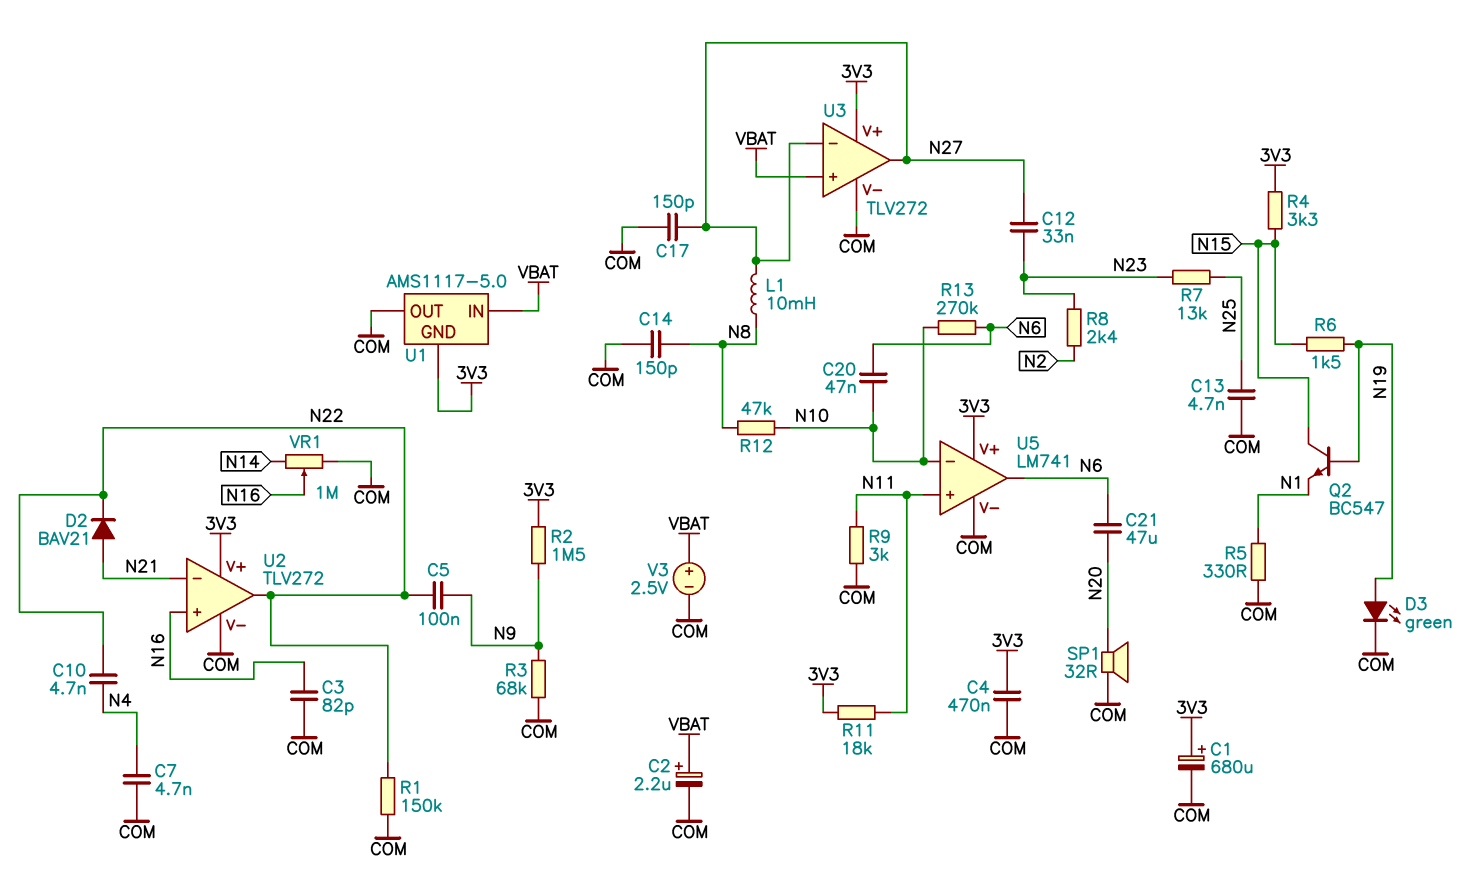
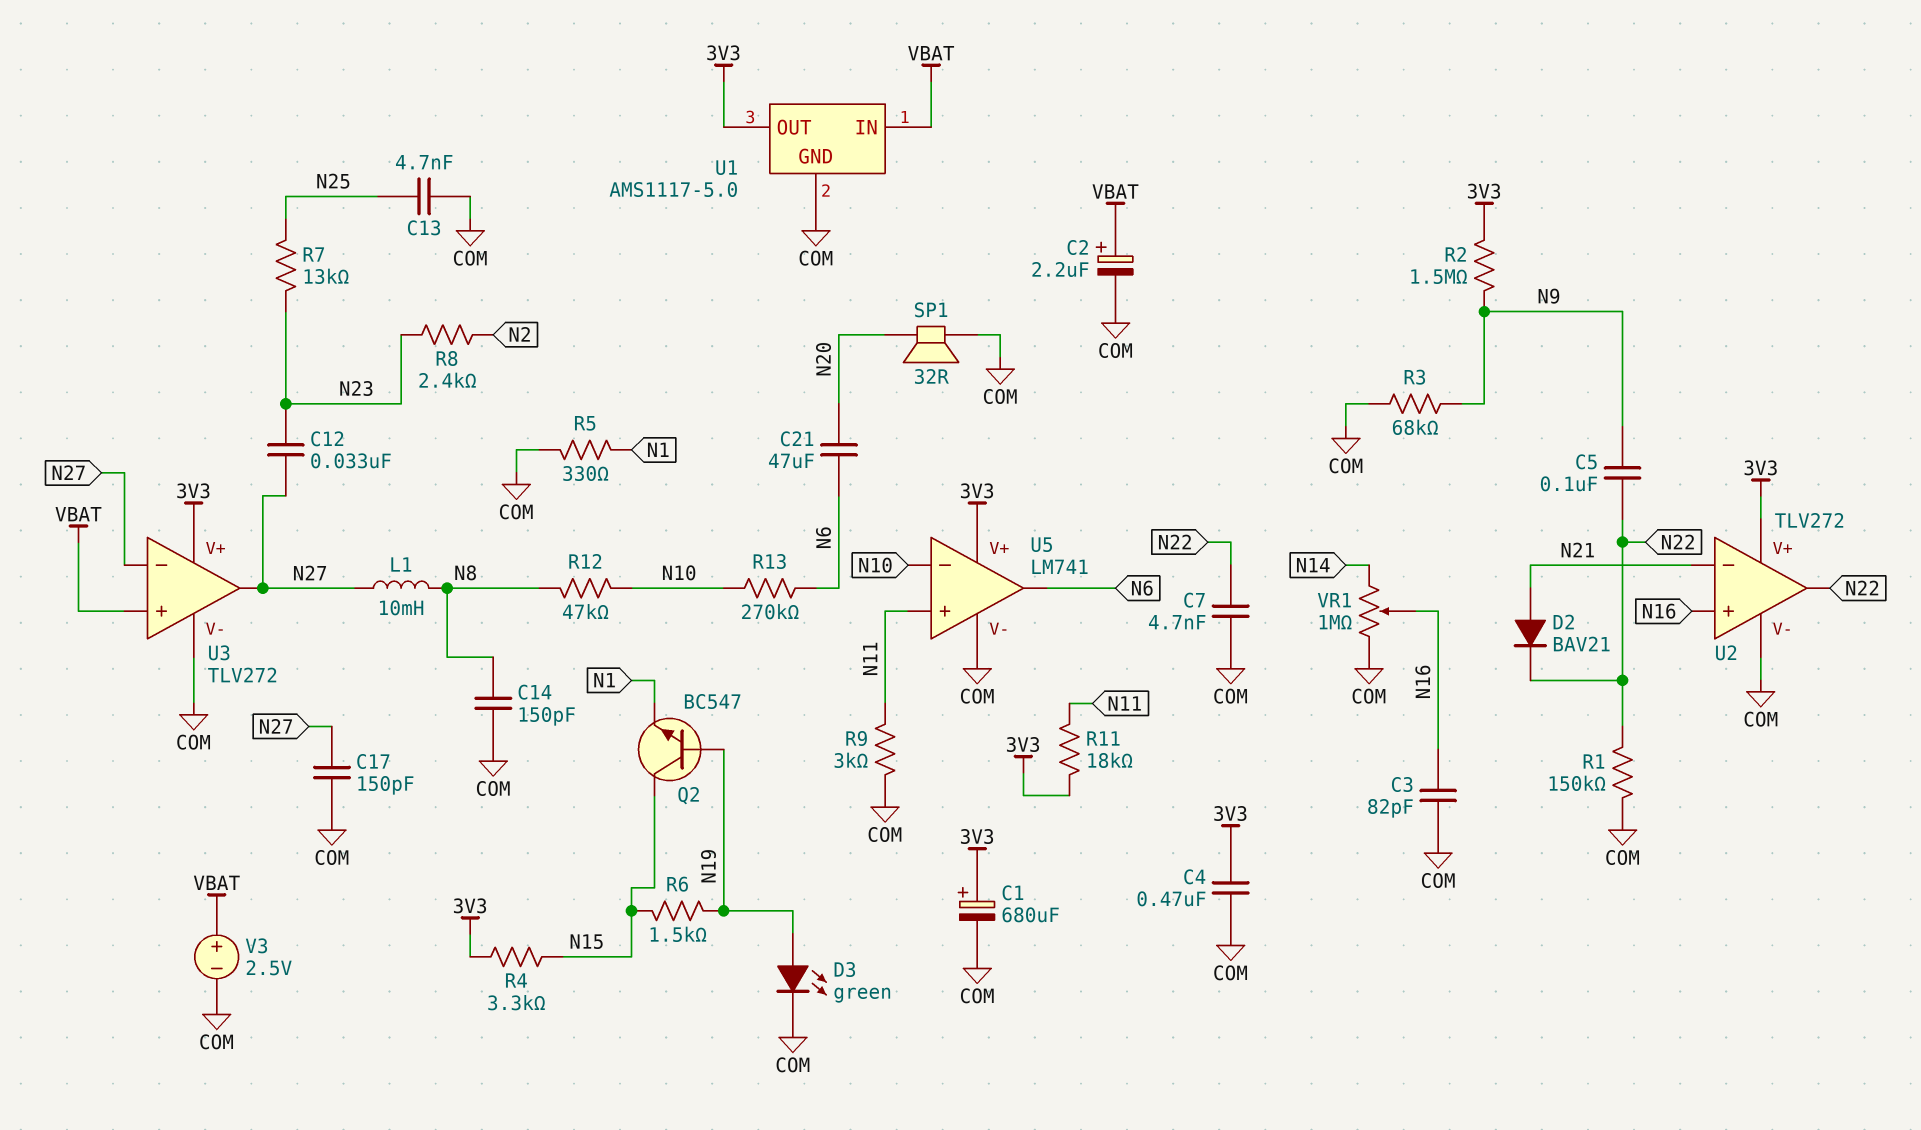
C7: 4.7nF (COM, N4) -> 4.7nF (COM, N22)
C10: 4.7nF (N4, N22) -> none
C20: 47nF (N6, N10) -> none
U1 pin GND: 3V3 -> COM
U1 pin OUT: COM -> 3V3

